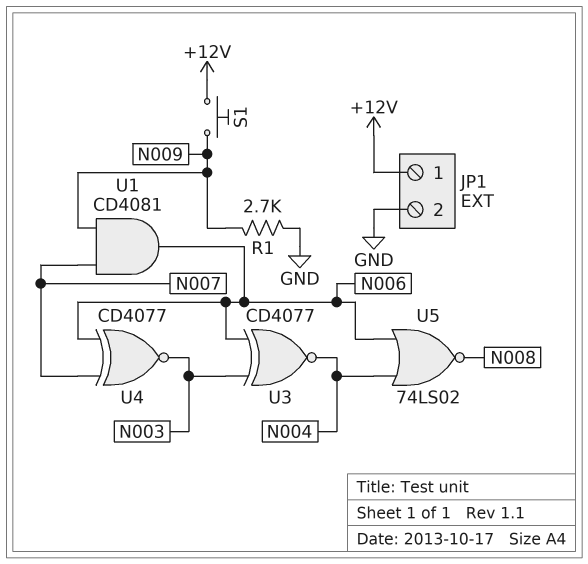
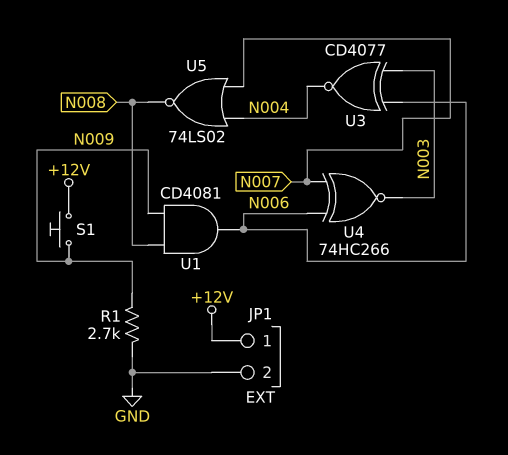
U1: AND CD4081 (in N007, in N009, out N006) -> AND CD4081 (in N008, in N009, out N006)
U4: XNOR CD4077 (in N006, in N007, out N003) -> XNOR 74HC266 (in N006, in N007, out N003)
U5: NOR 74LS02 (in N004, in N006, out N008) -> NOR 74LS02 (in N004, in N007, out N008)

